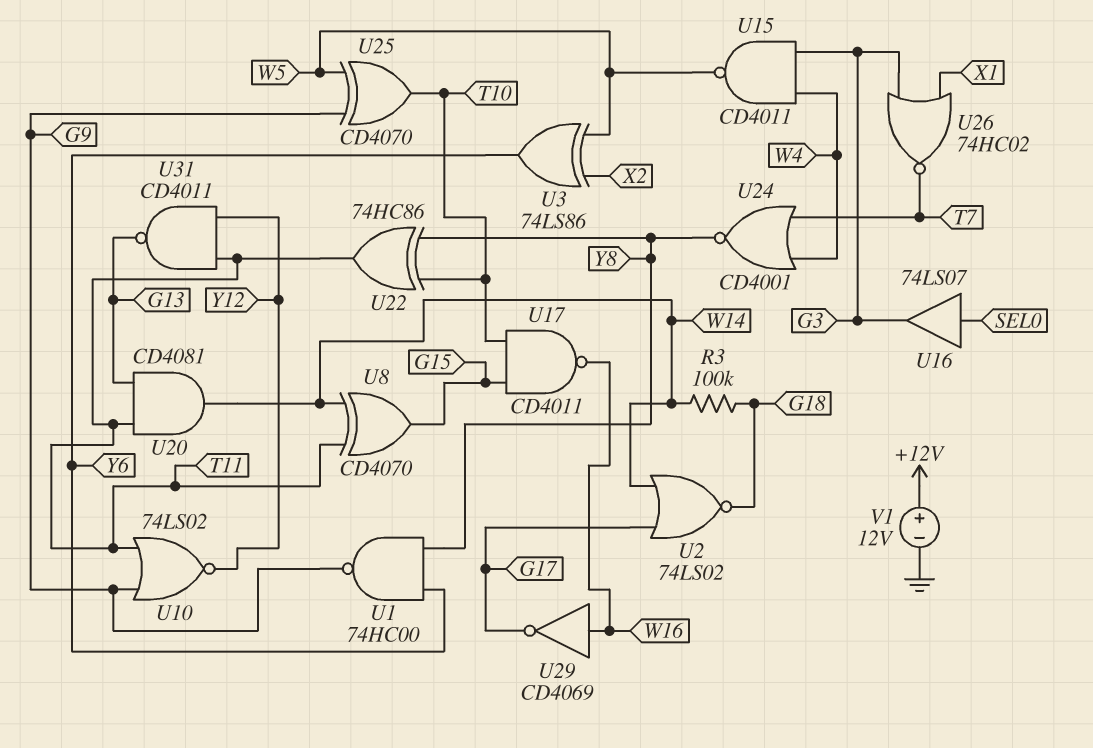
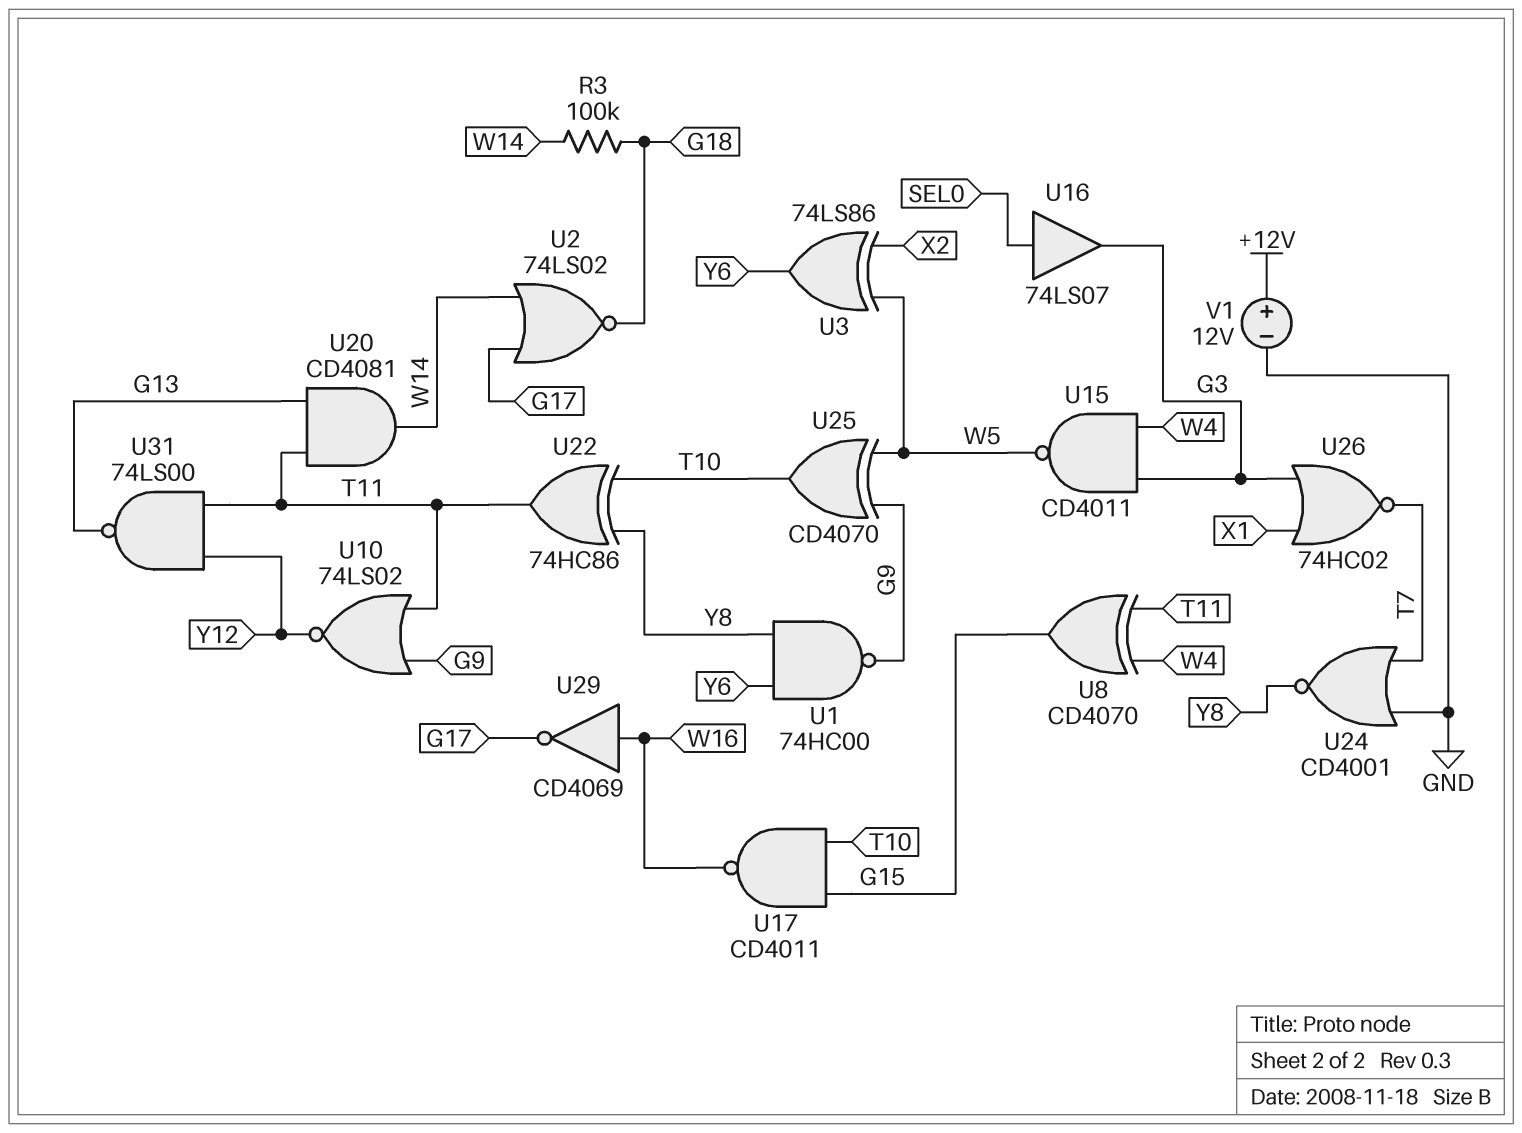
U8: XOR CD4070 (in T11, in W14, out G15) -> XOR CD4070 (in T11, in W4, out G15)
U24: NOR CD4001 (in T7, in W4, out Y8) -> NOR CD4001 (in GND, in T7, out Y8)
U31: NAND CD4011 (in T11, in Y12, out G13) -> NAND 74LS00 (in T11, in Y12, out G13)

